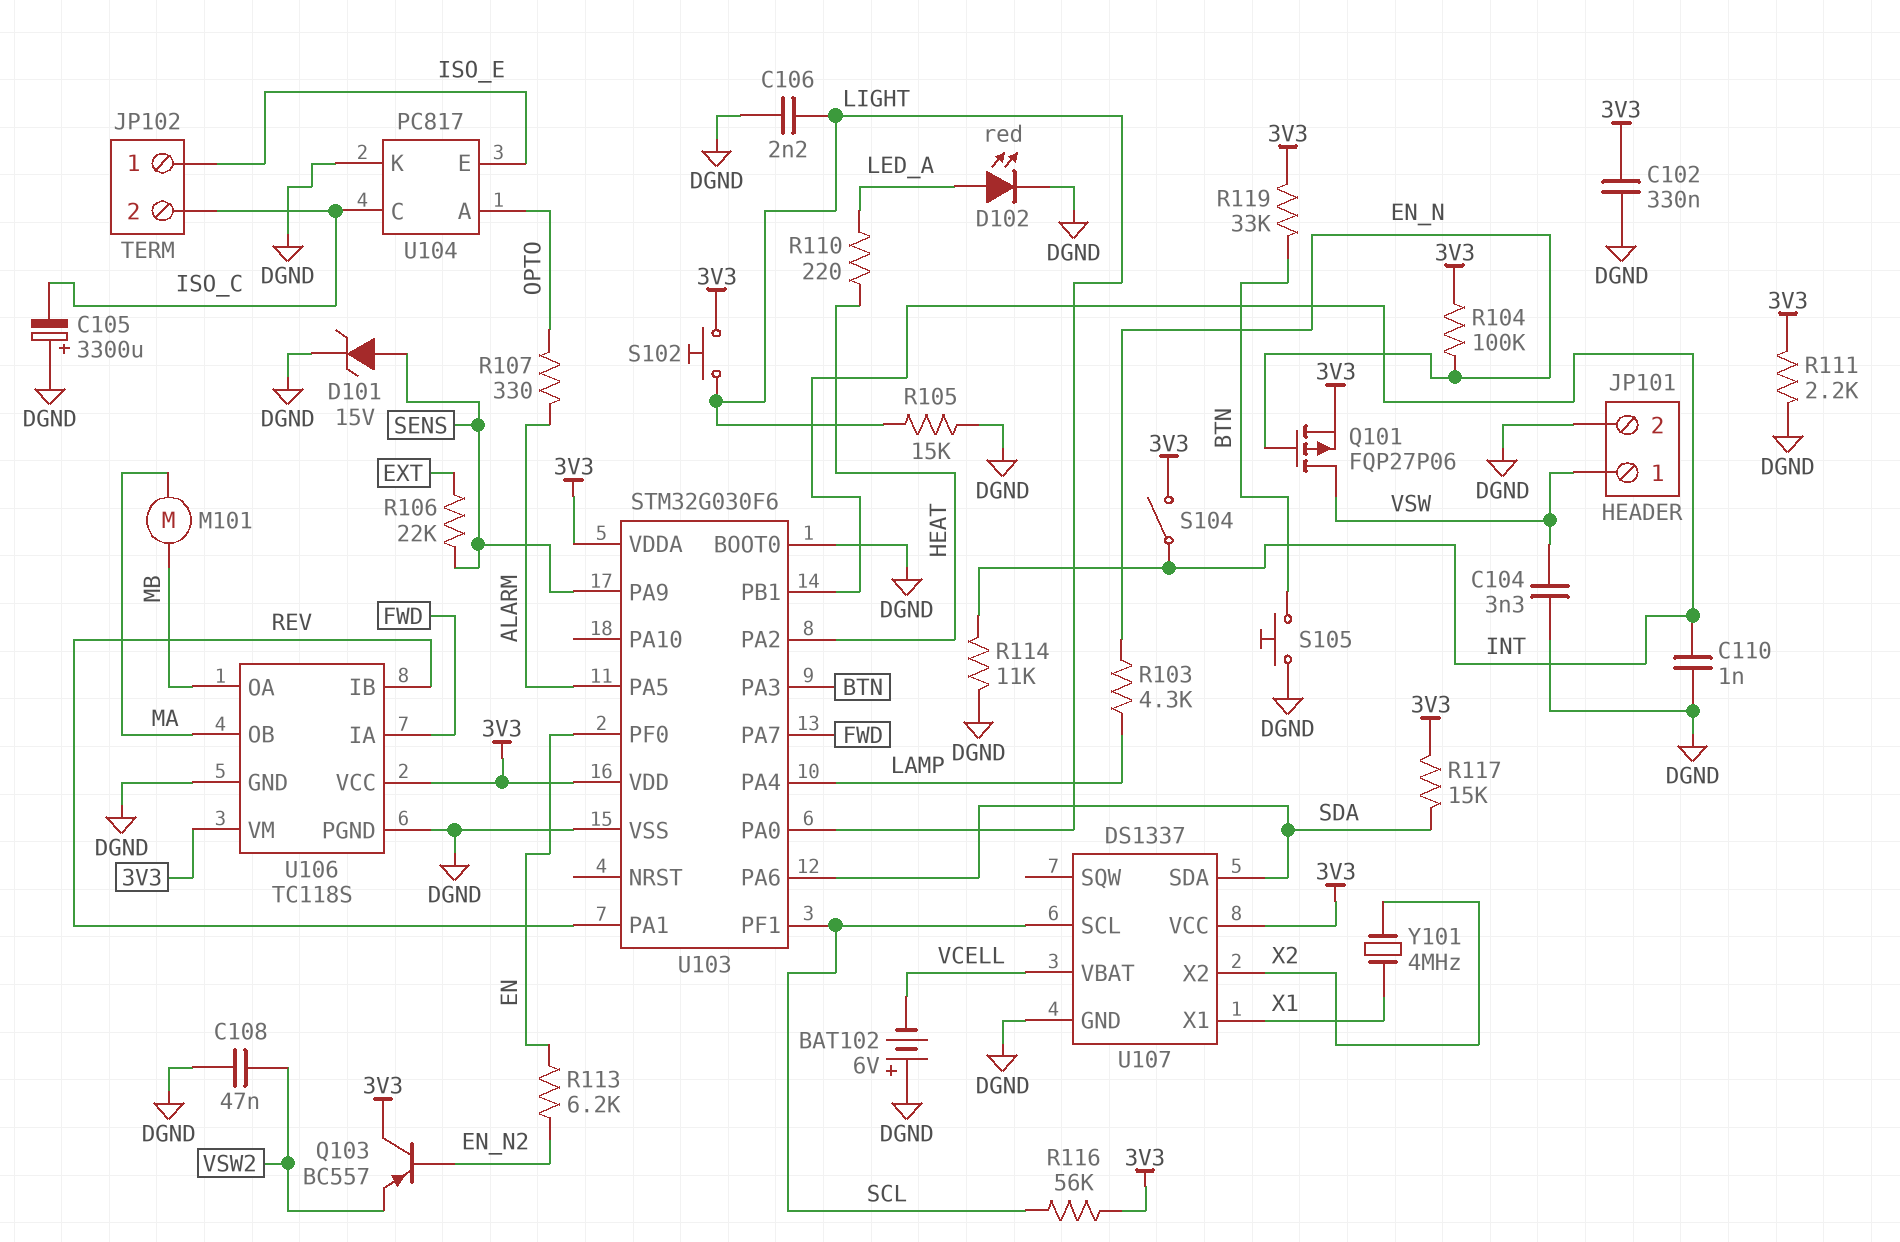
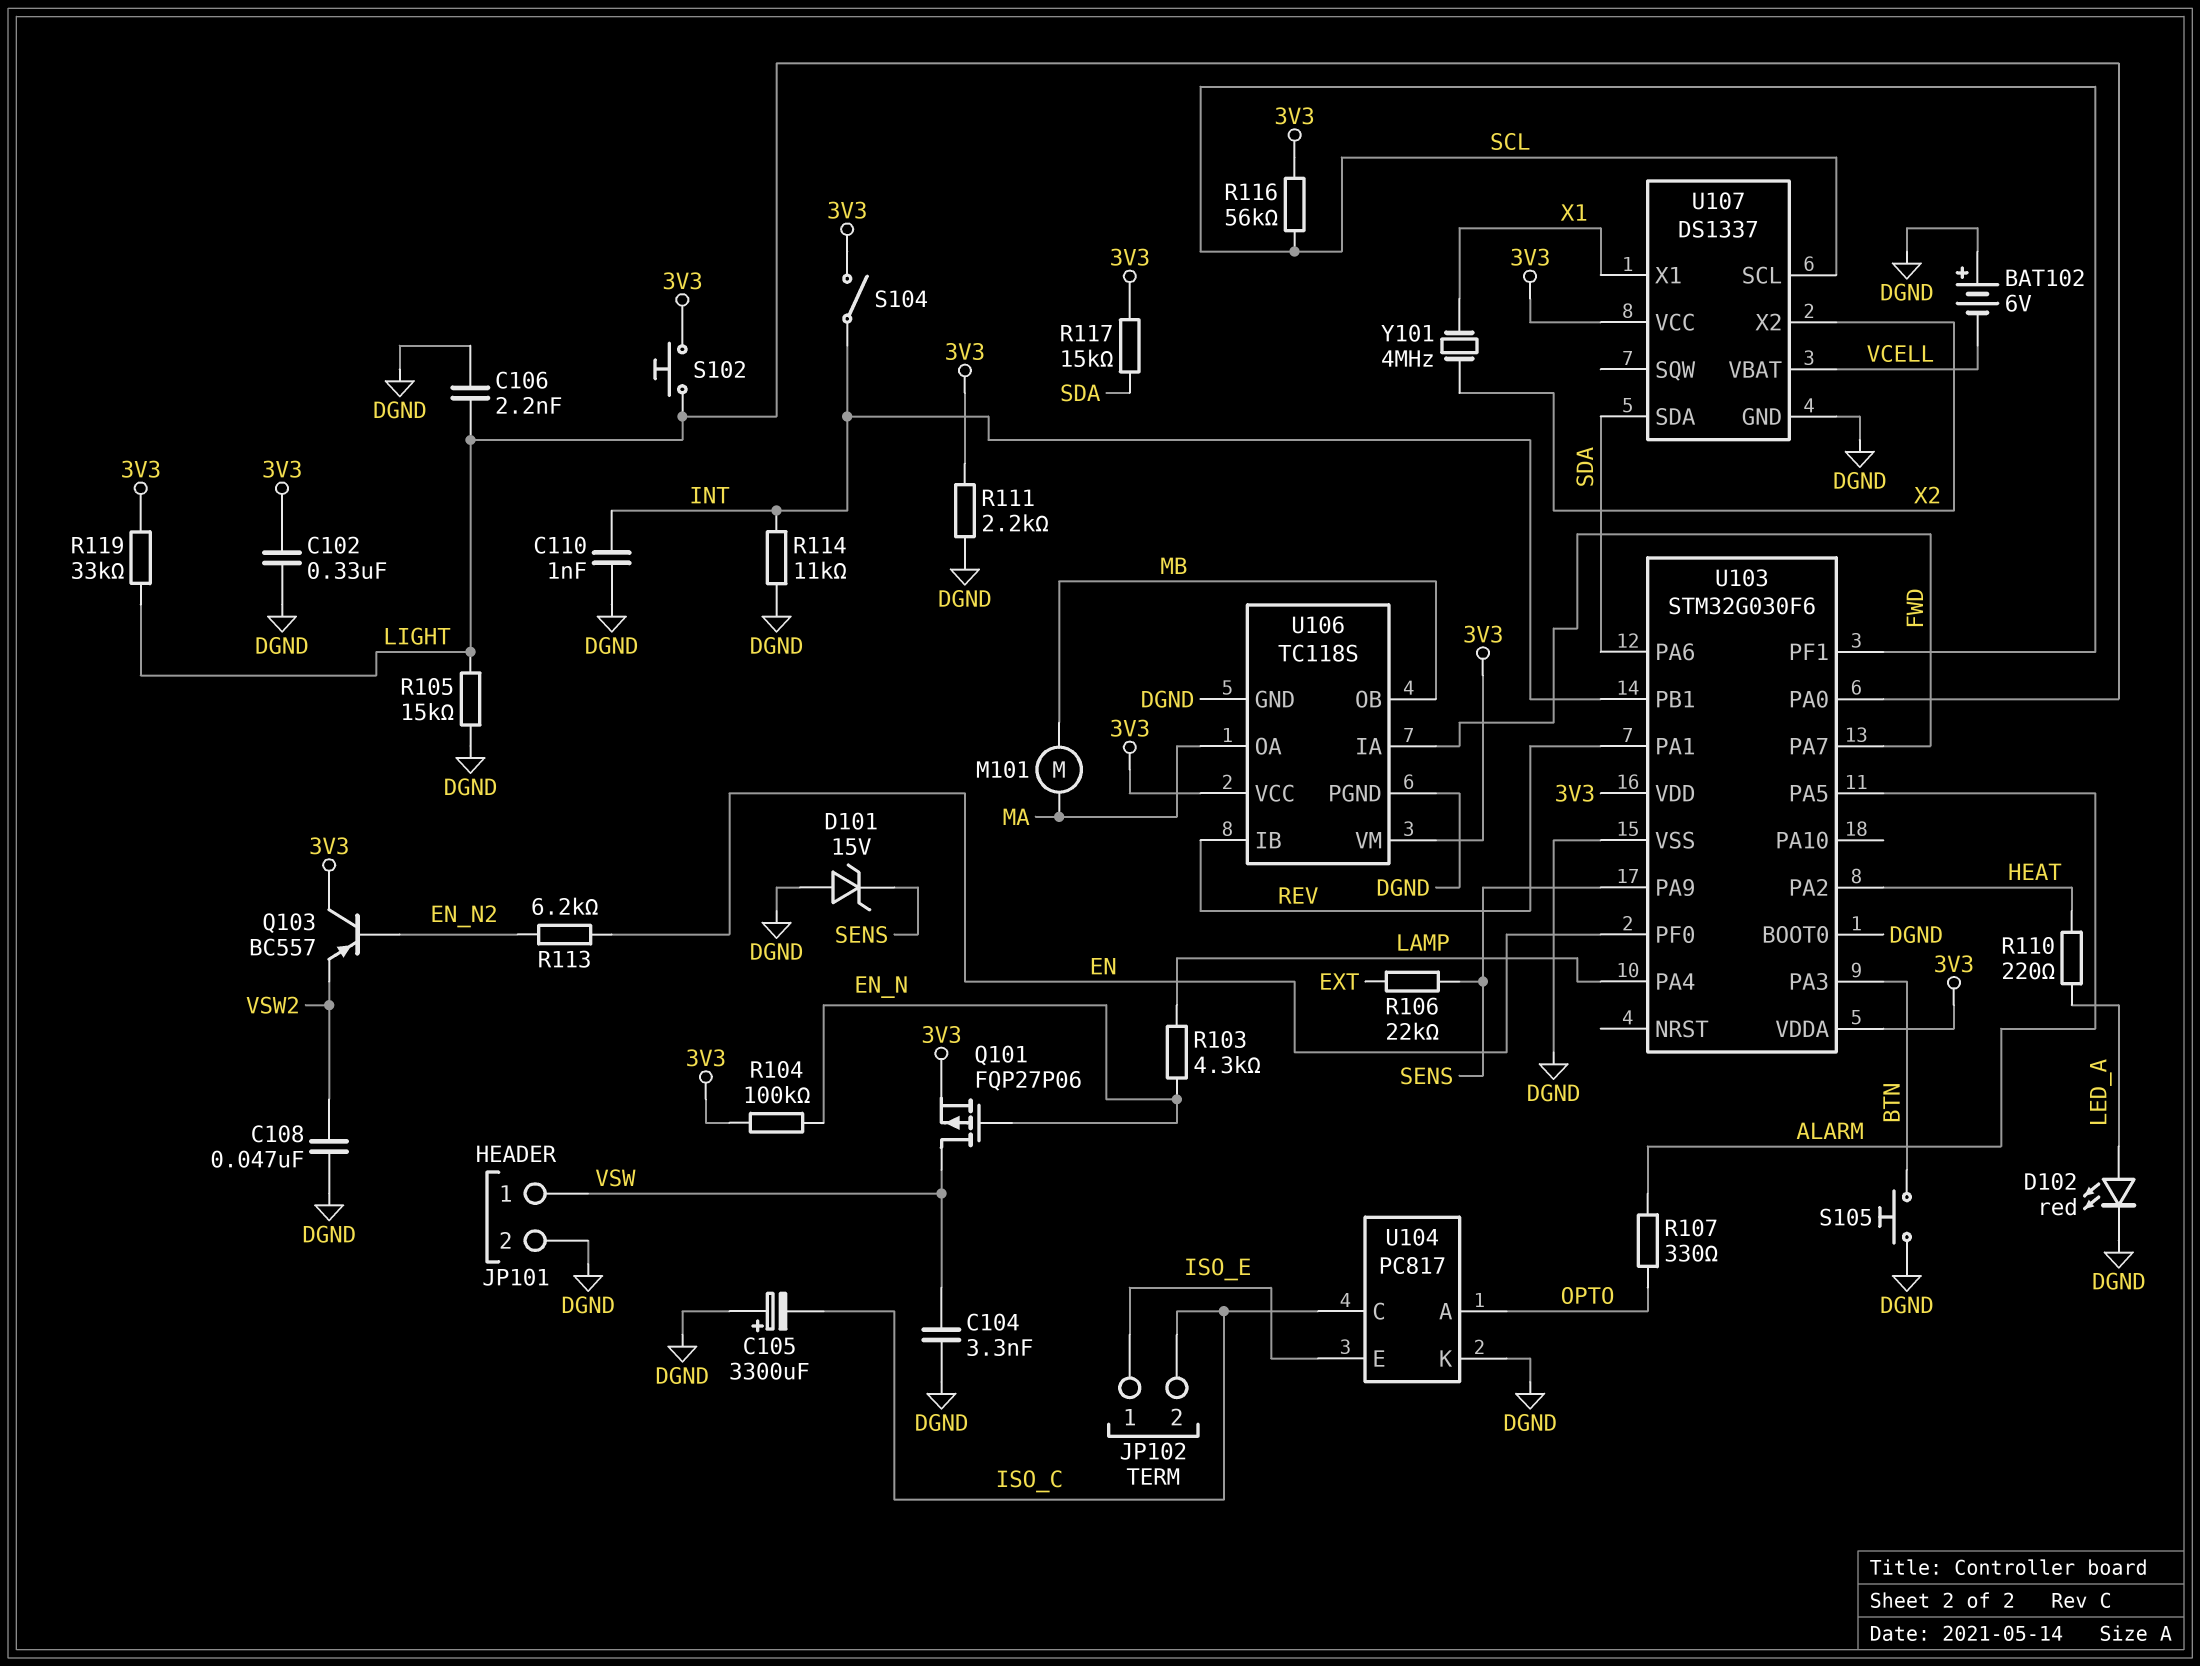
D101: zener 15V (A SENS, K DGND) -> zener 15V (A DGND, K SENS)
R119: 33k (3V3, BTN) -> 33k (3V3, LIGHT)
U106 pin OA: MB -> MA
U106 pin OB: MA -> MB

